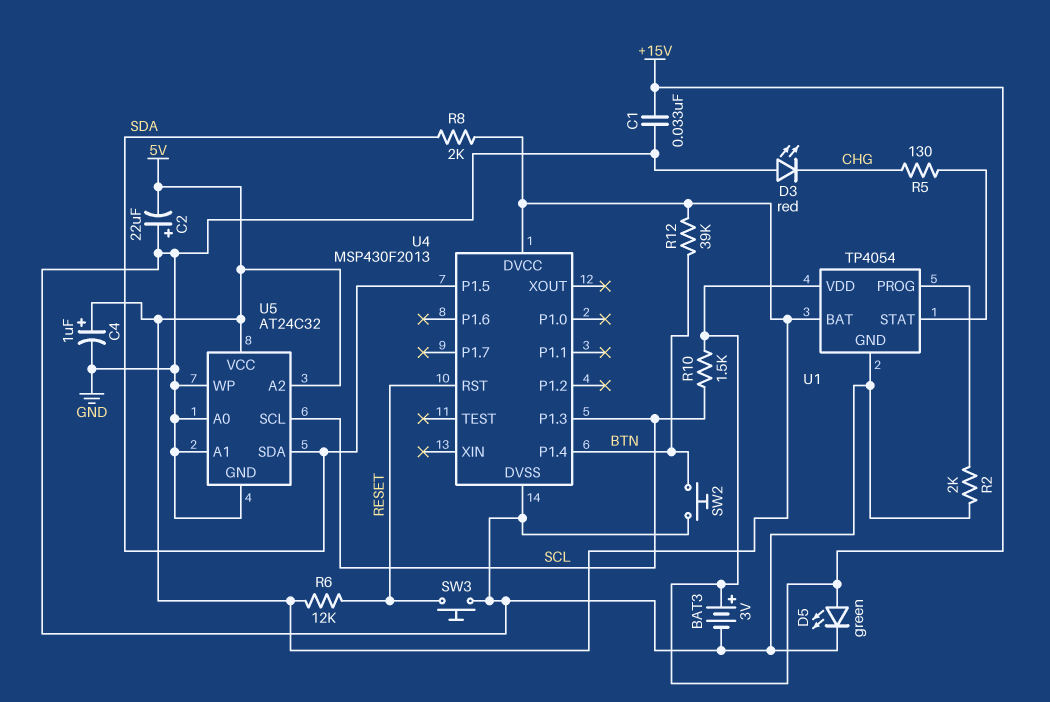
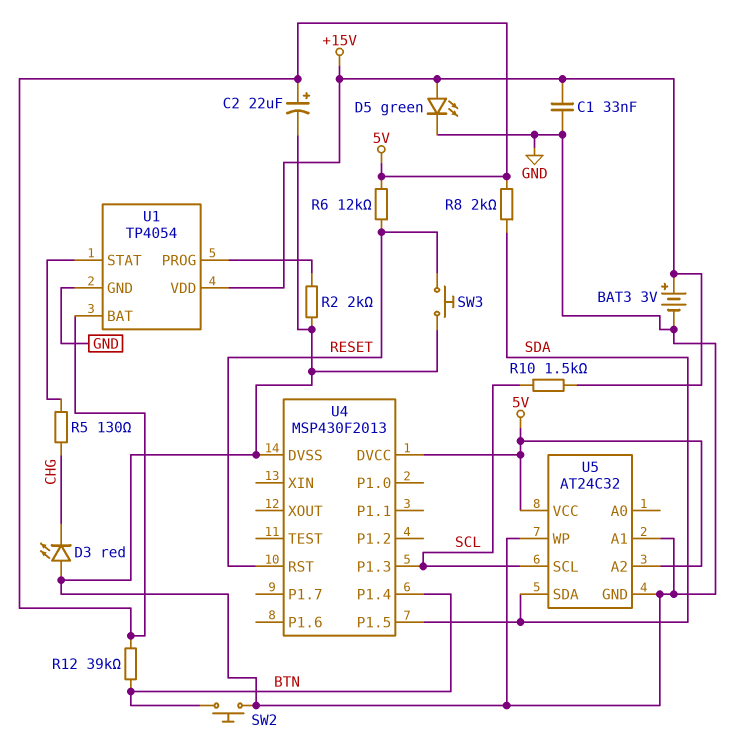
C2: 22uF (plus GND, minus 5V) -> 22uF (plus 5V, minus GND)
C4: 1uF (plus 5V, minus GND) -> none
U5 pin A0: GND -> none

